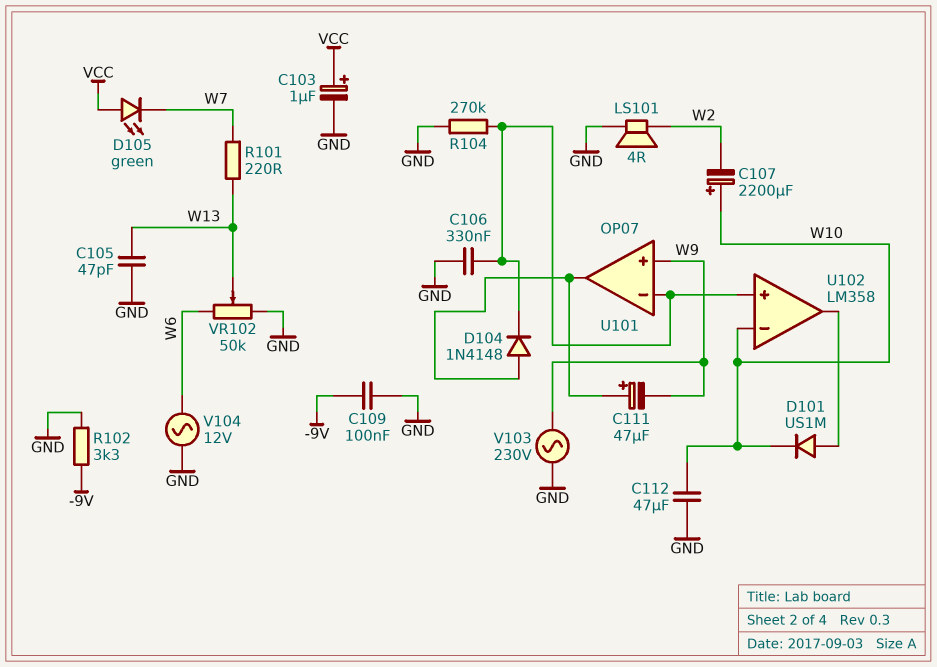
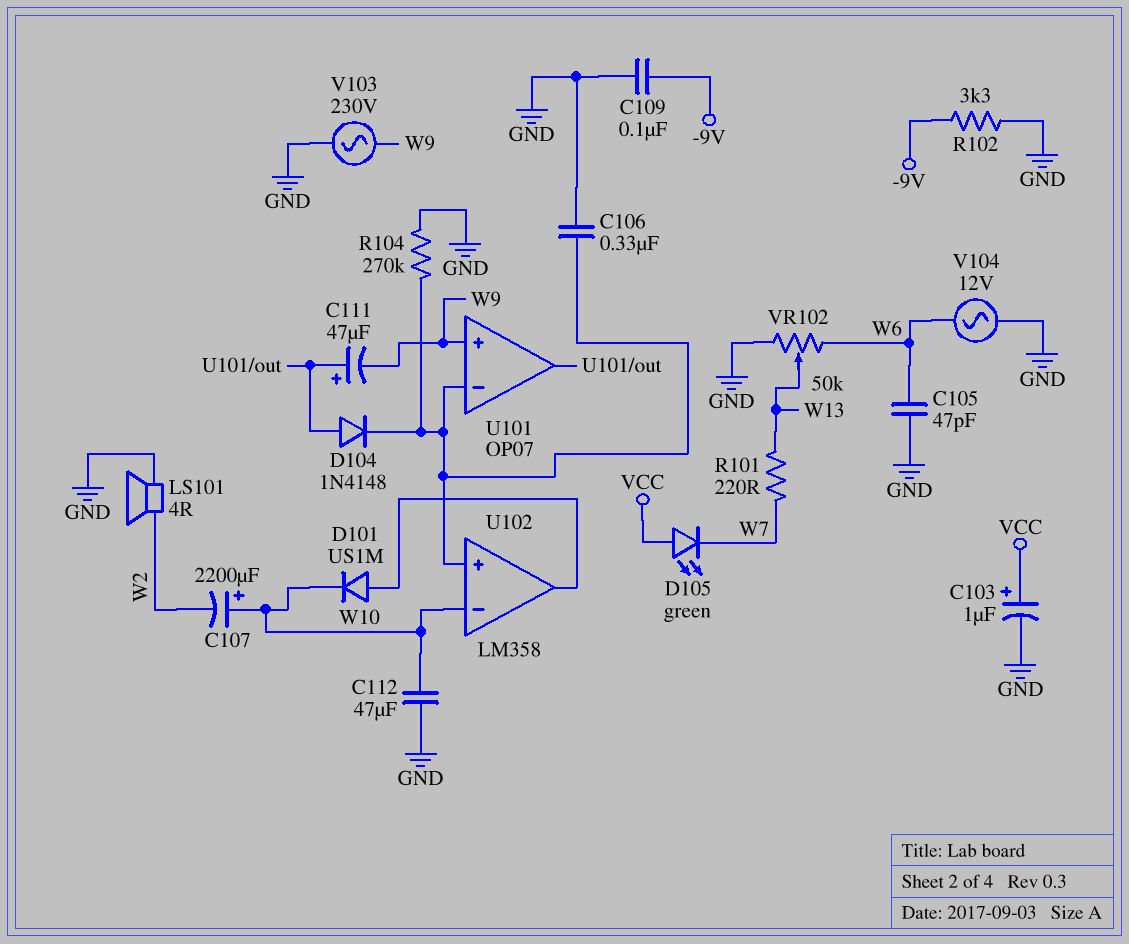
C105: 47pF (GND, W13) -> 47pF (GND, W6)

